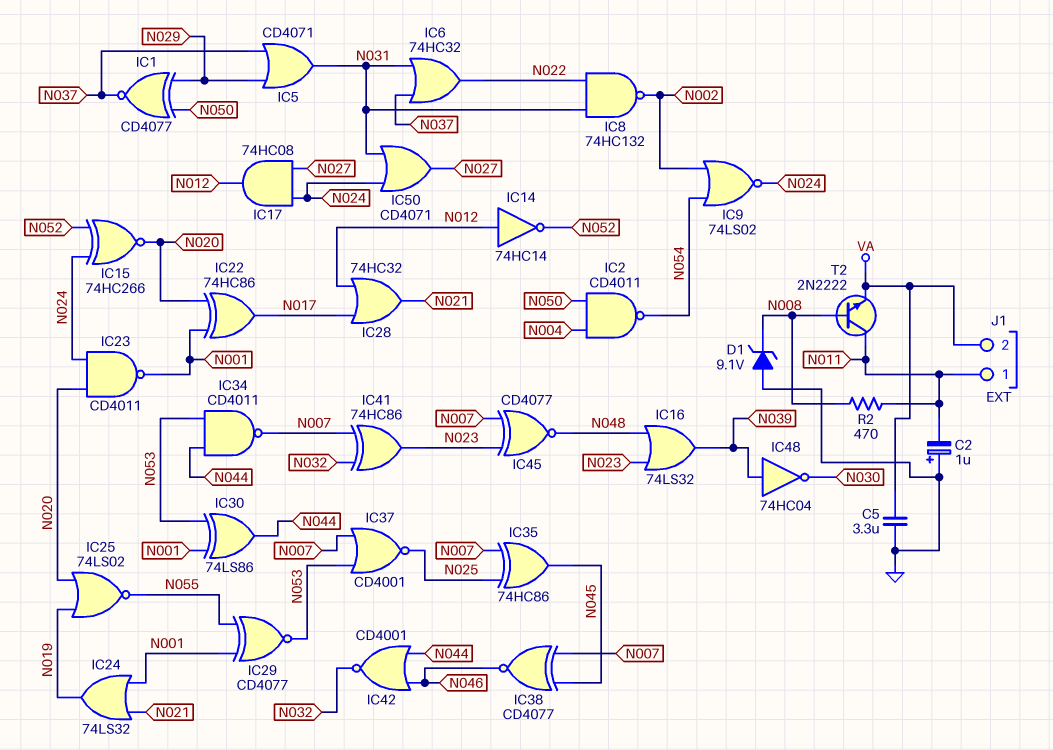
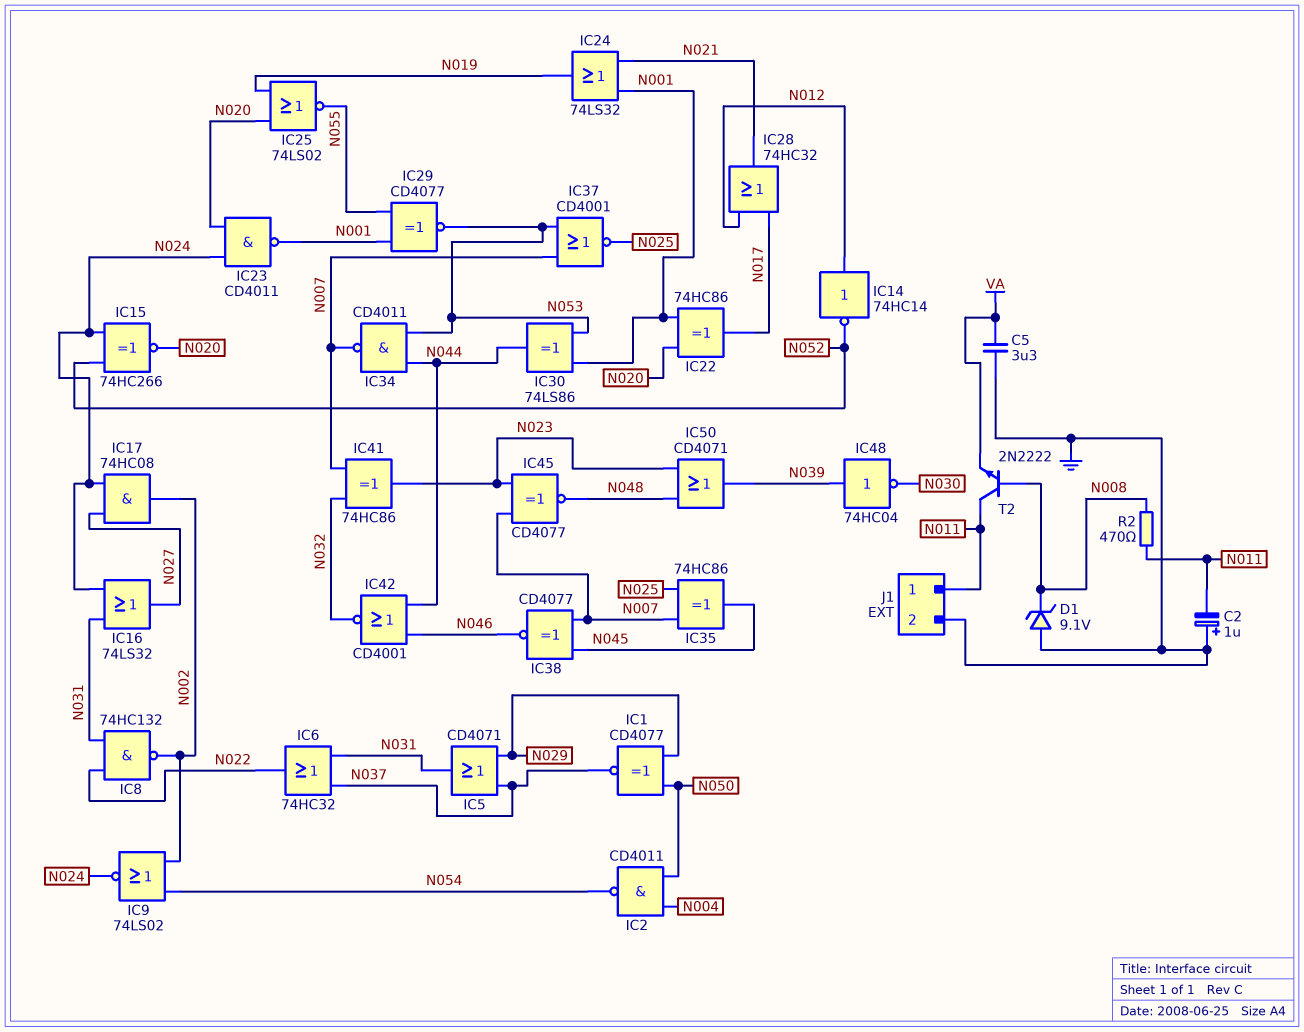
IC16: OR 74LS32 (in N023, in N048, out N039) -> OR 74LS32 (in N024, in N031, out N027)
IC17: AND 74HC08 (in N024, in N027, out N012) -> AND 74HC08 (in N024, in N027, out N002)
IC50: OR CD4071 (in N024, in N031, out N027) -> OR CD4071 (in N023, in N048, out N039)
J1 pin 2: VA -> GND

